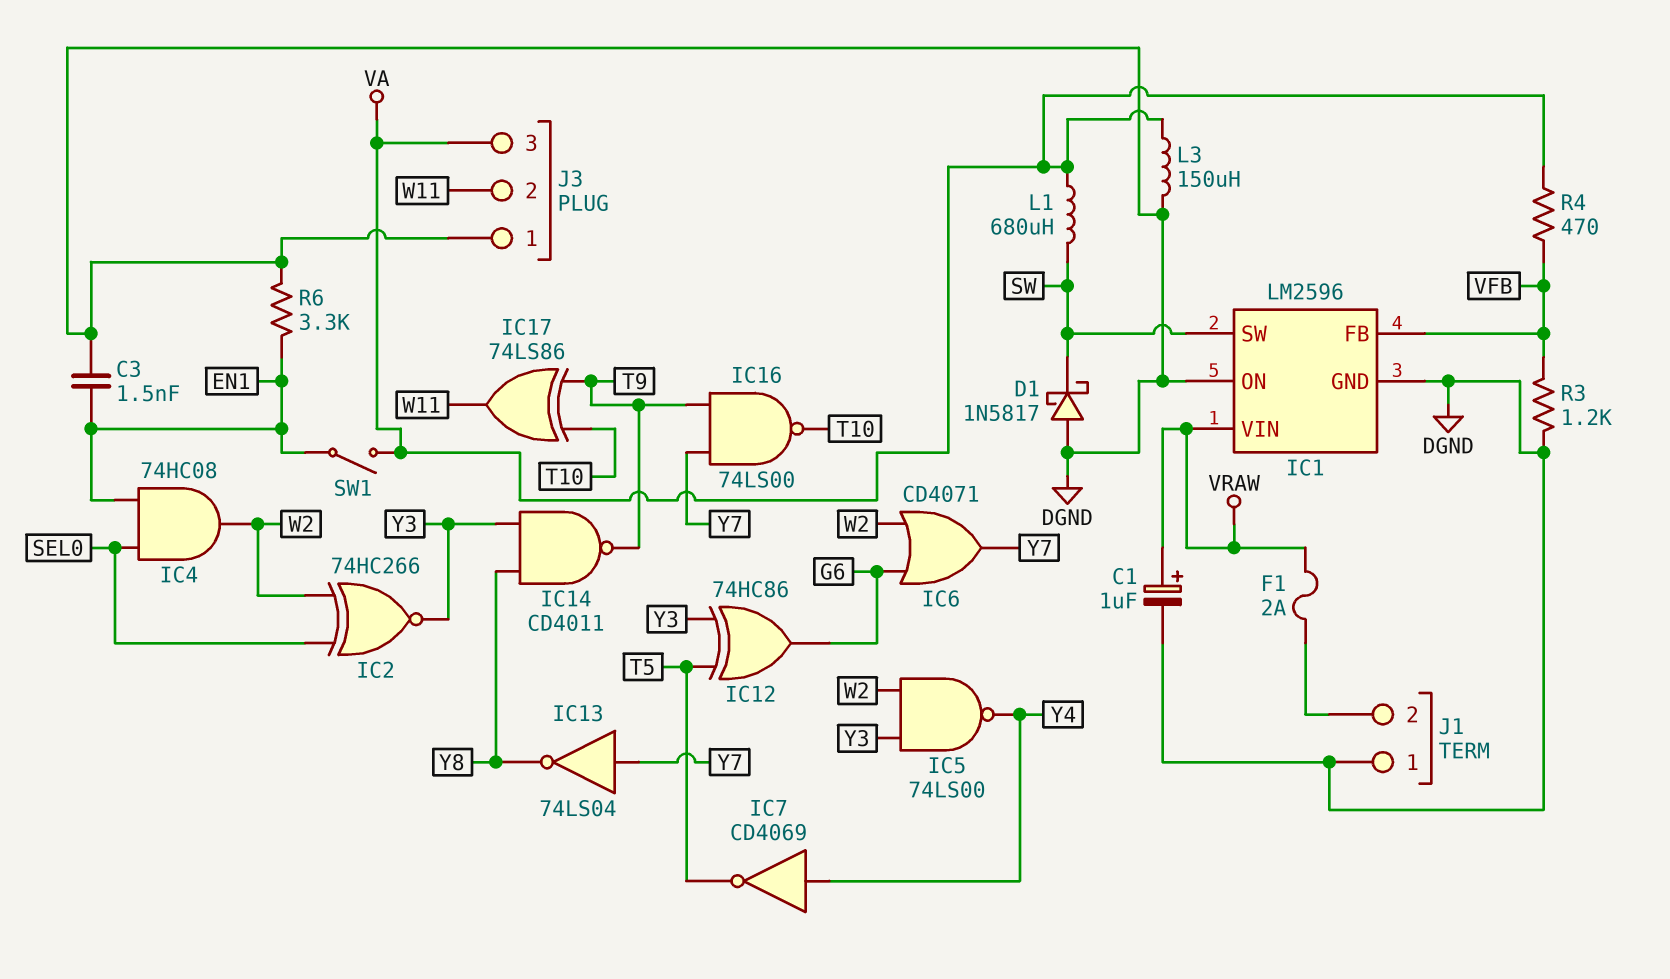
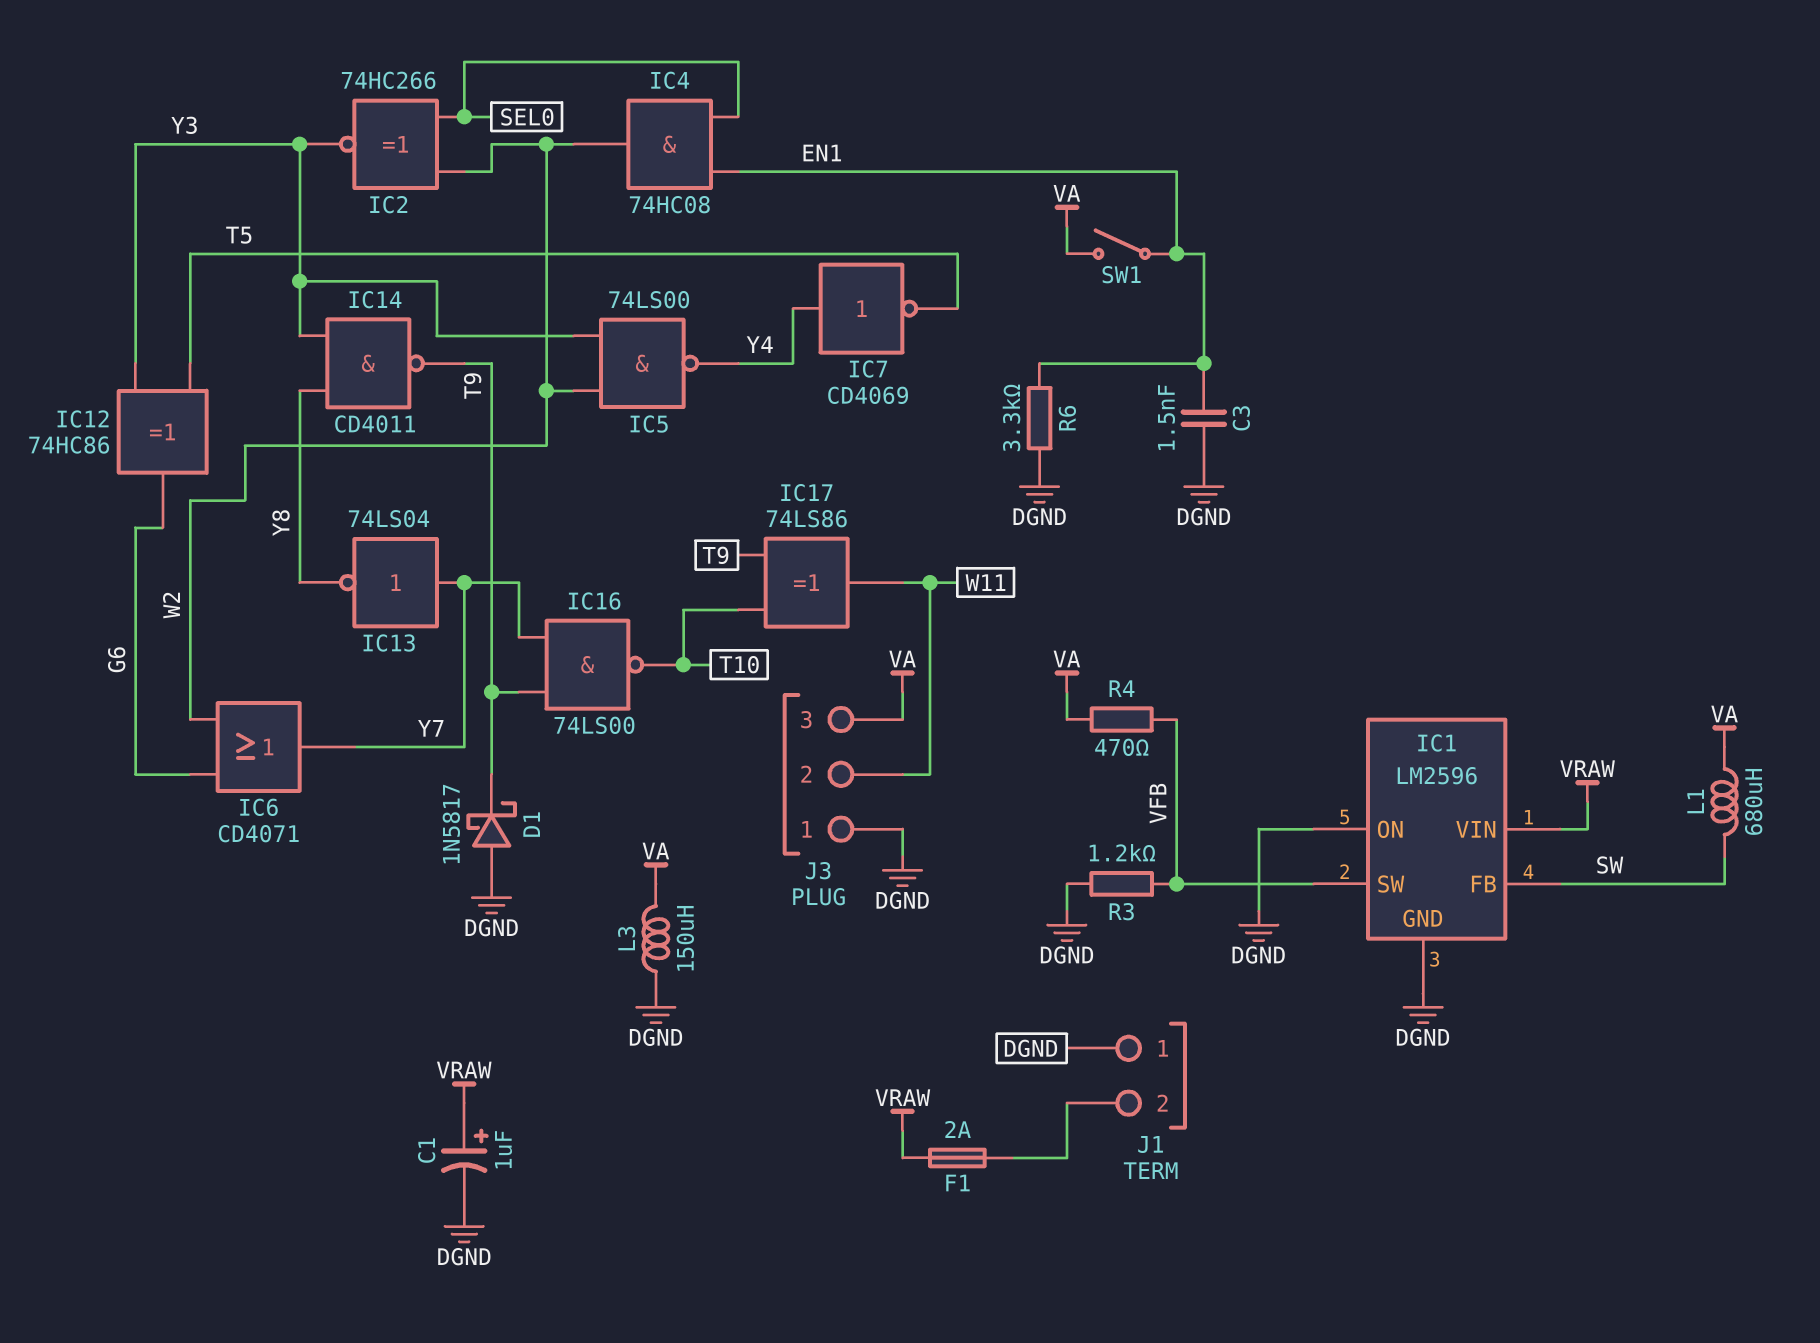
D1: schottky 1N5817 (A DGND, K SW) -> schottky 1N5817 (A DGND, K T9)
IC1 pin FB: VFB -> SW
IC1 pin SW: SW -> VFB

